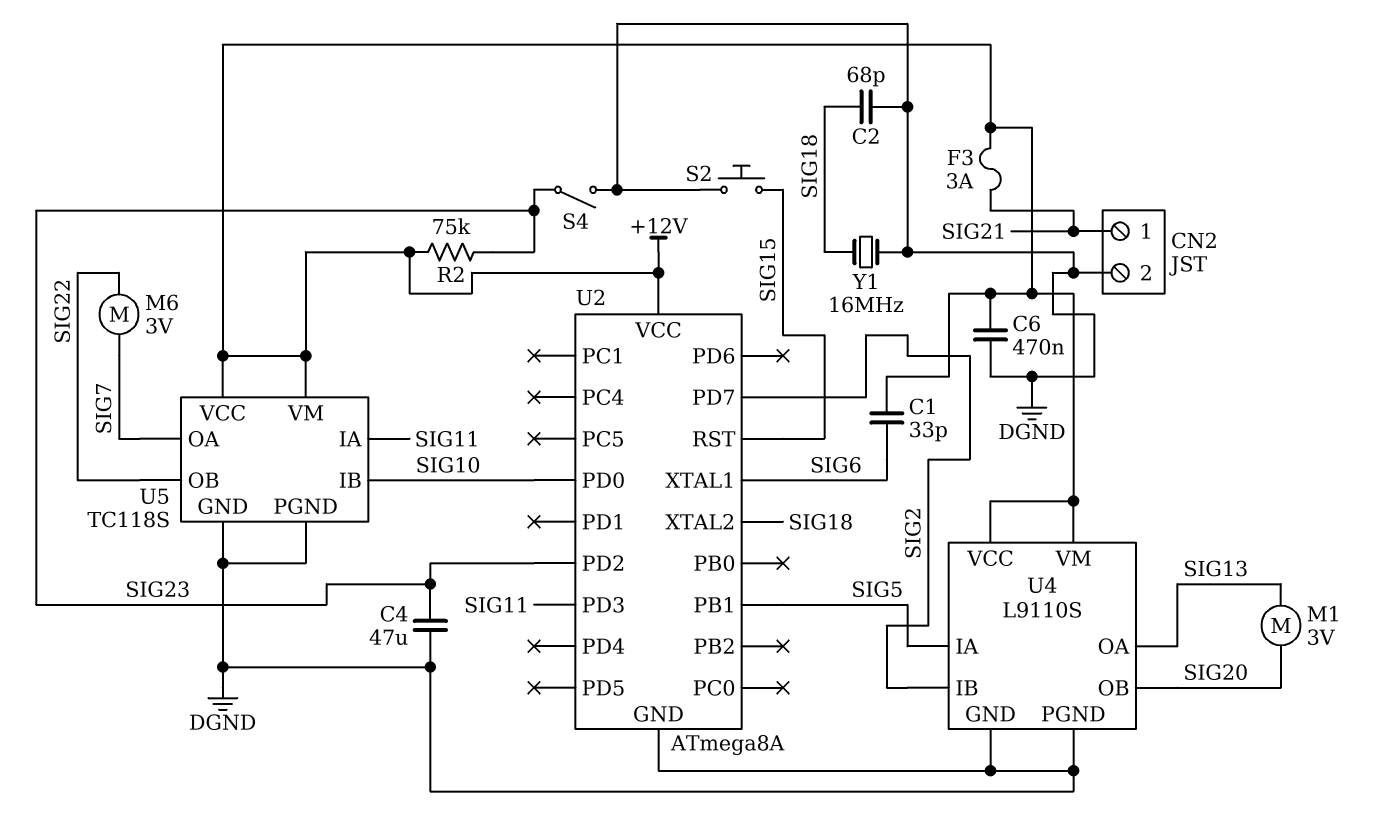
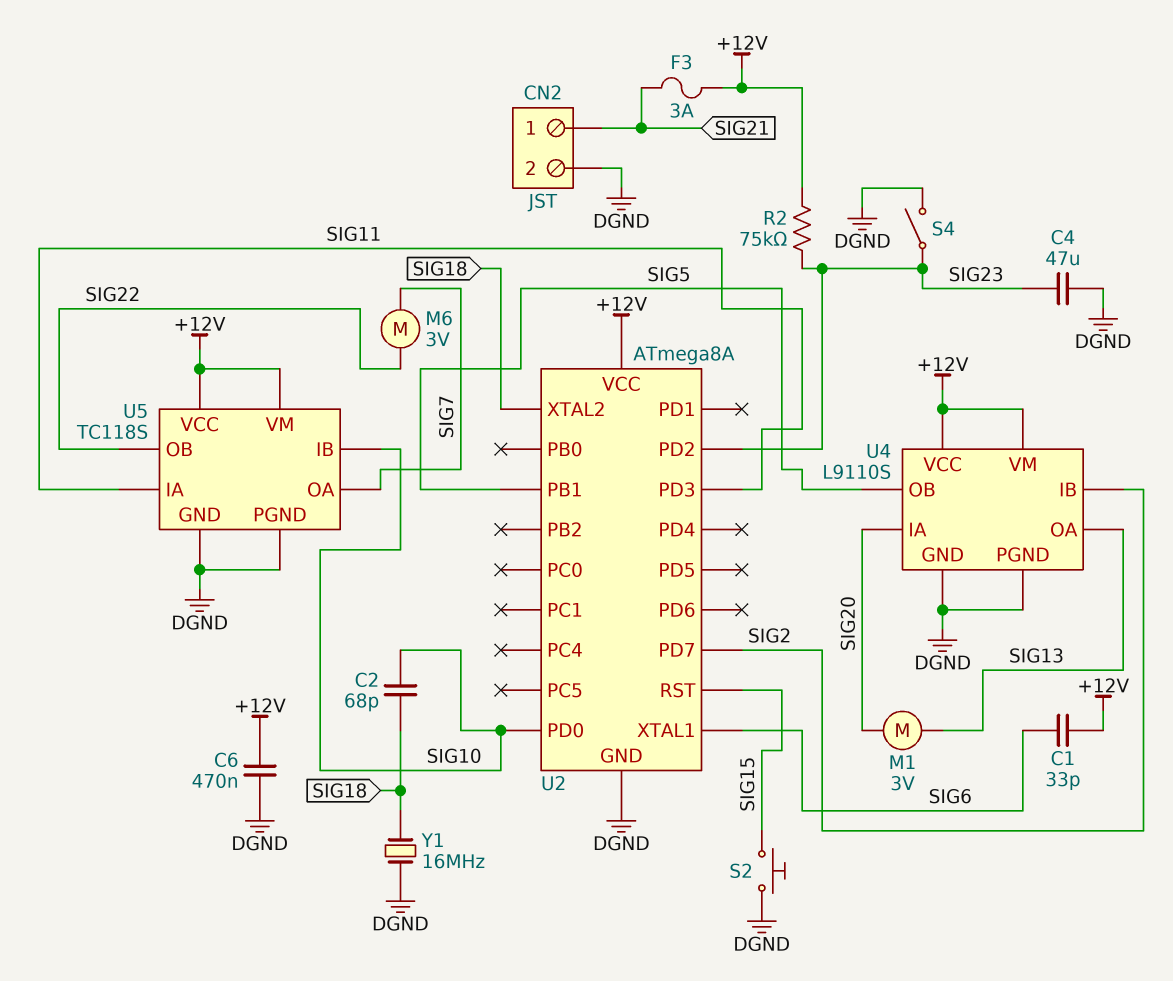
C2: 68pF (DGND, SIG18) -> 68pF (SIG10, SIG18)
U4 pin IA: SIG5 -> SIG20
U4 pin OB: SIG20 -> SIG5

